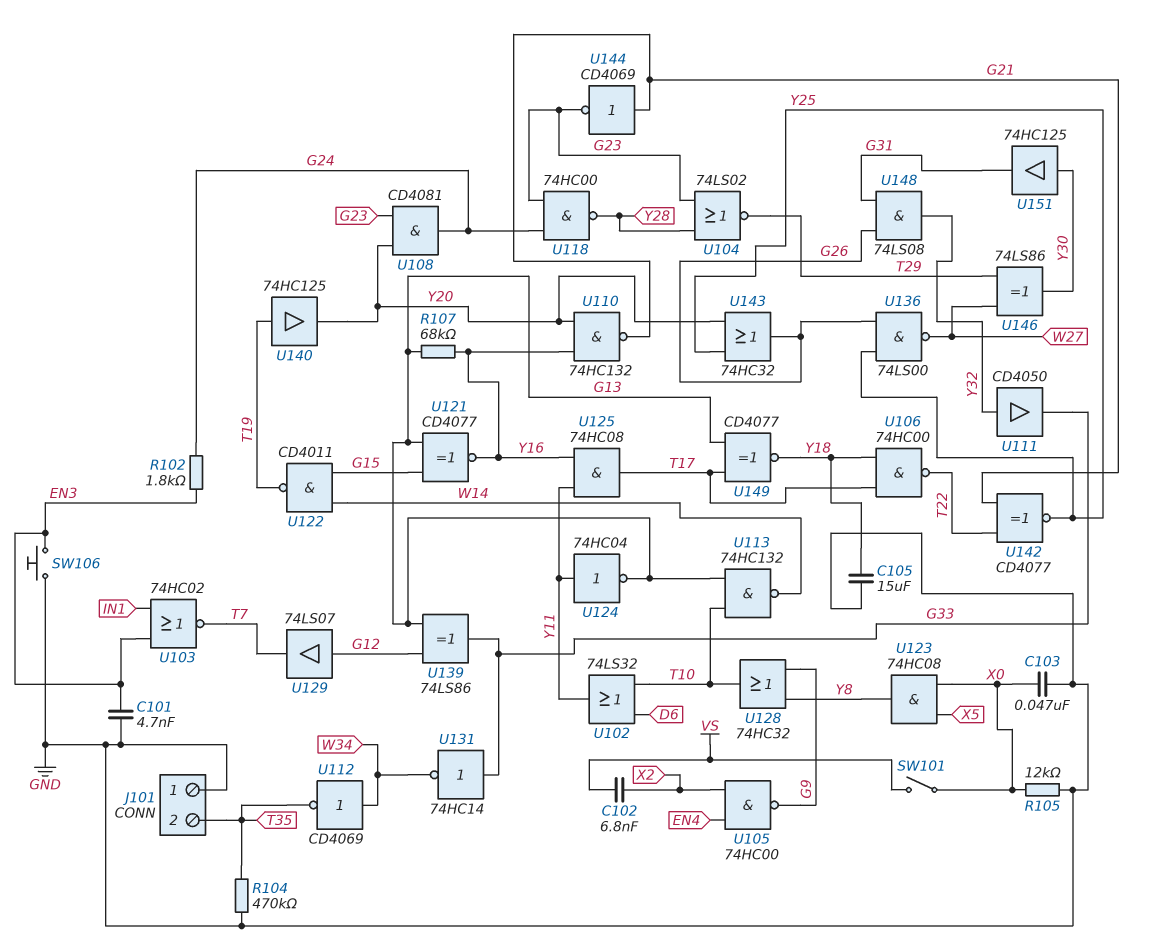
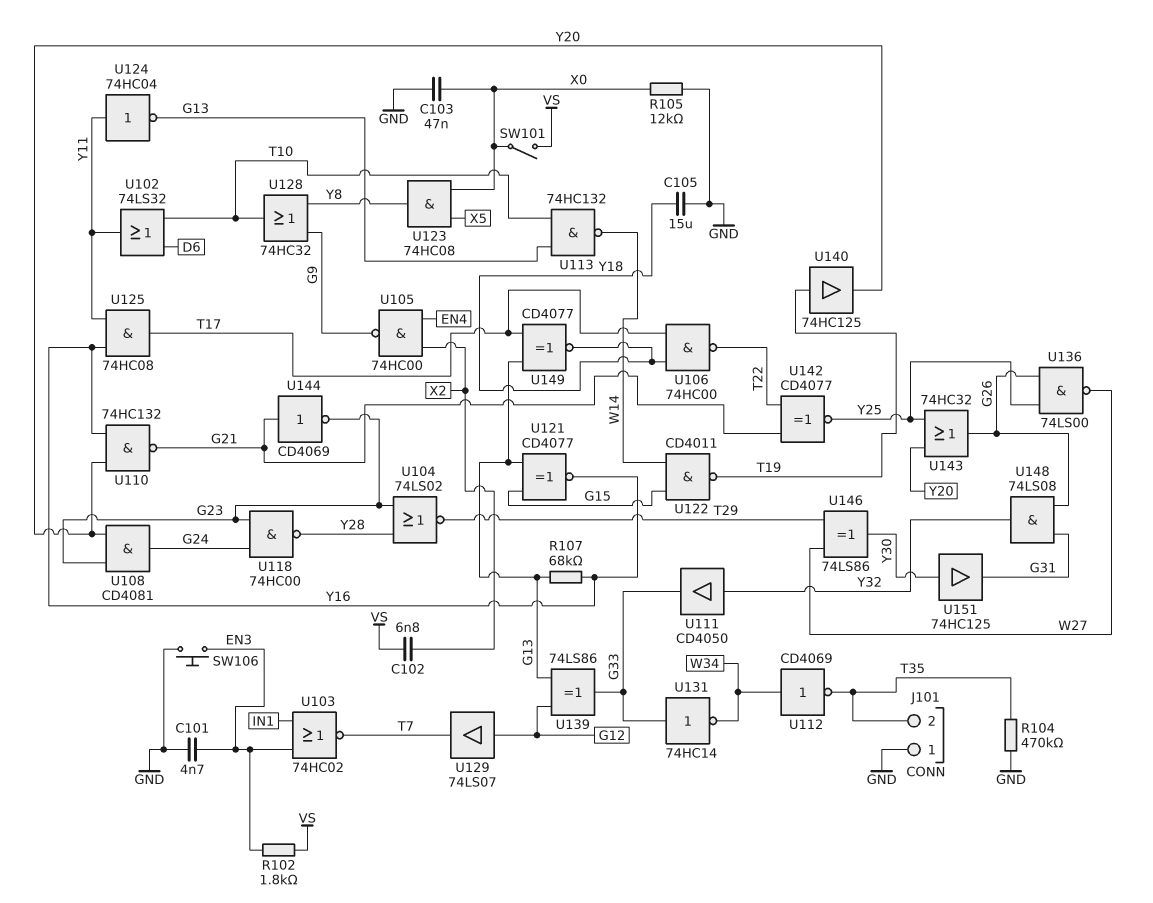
R102: 1.8k (EN3, G24) -> 1.8k (EN3, VS)

